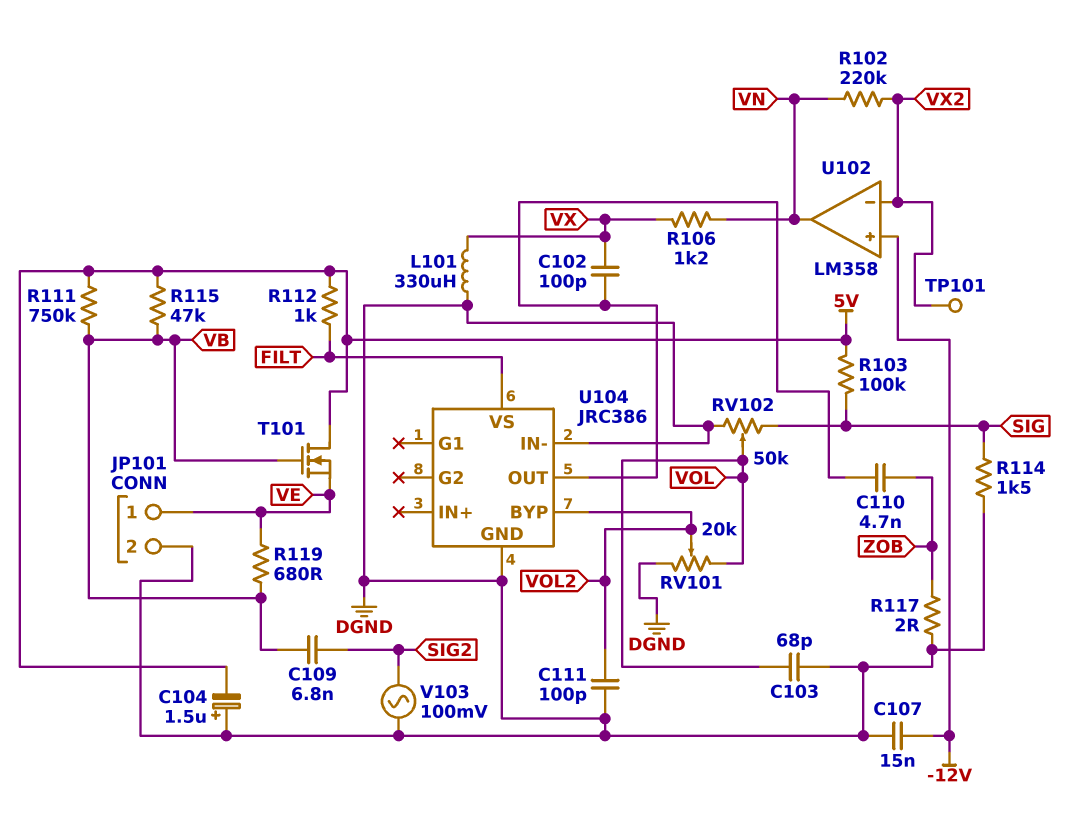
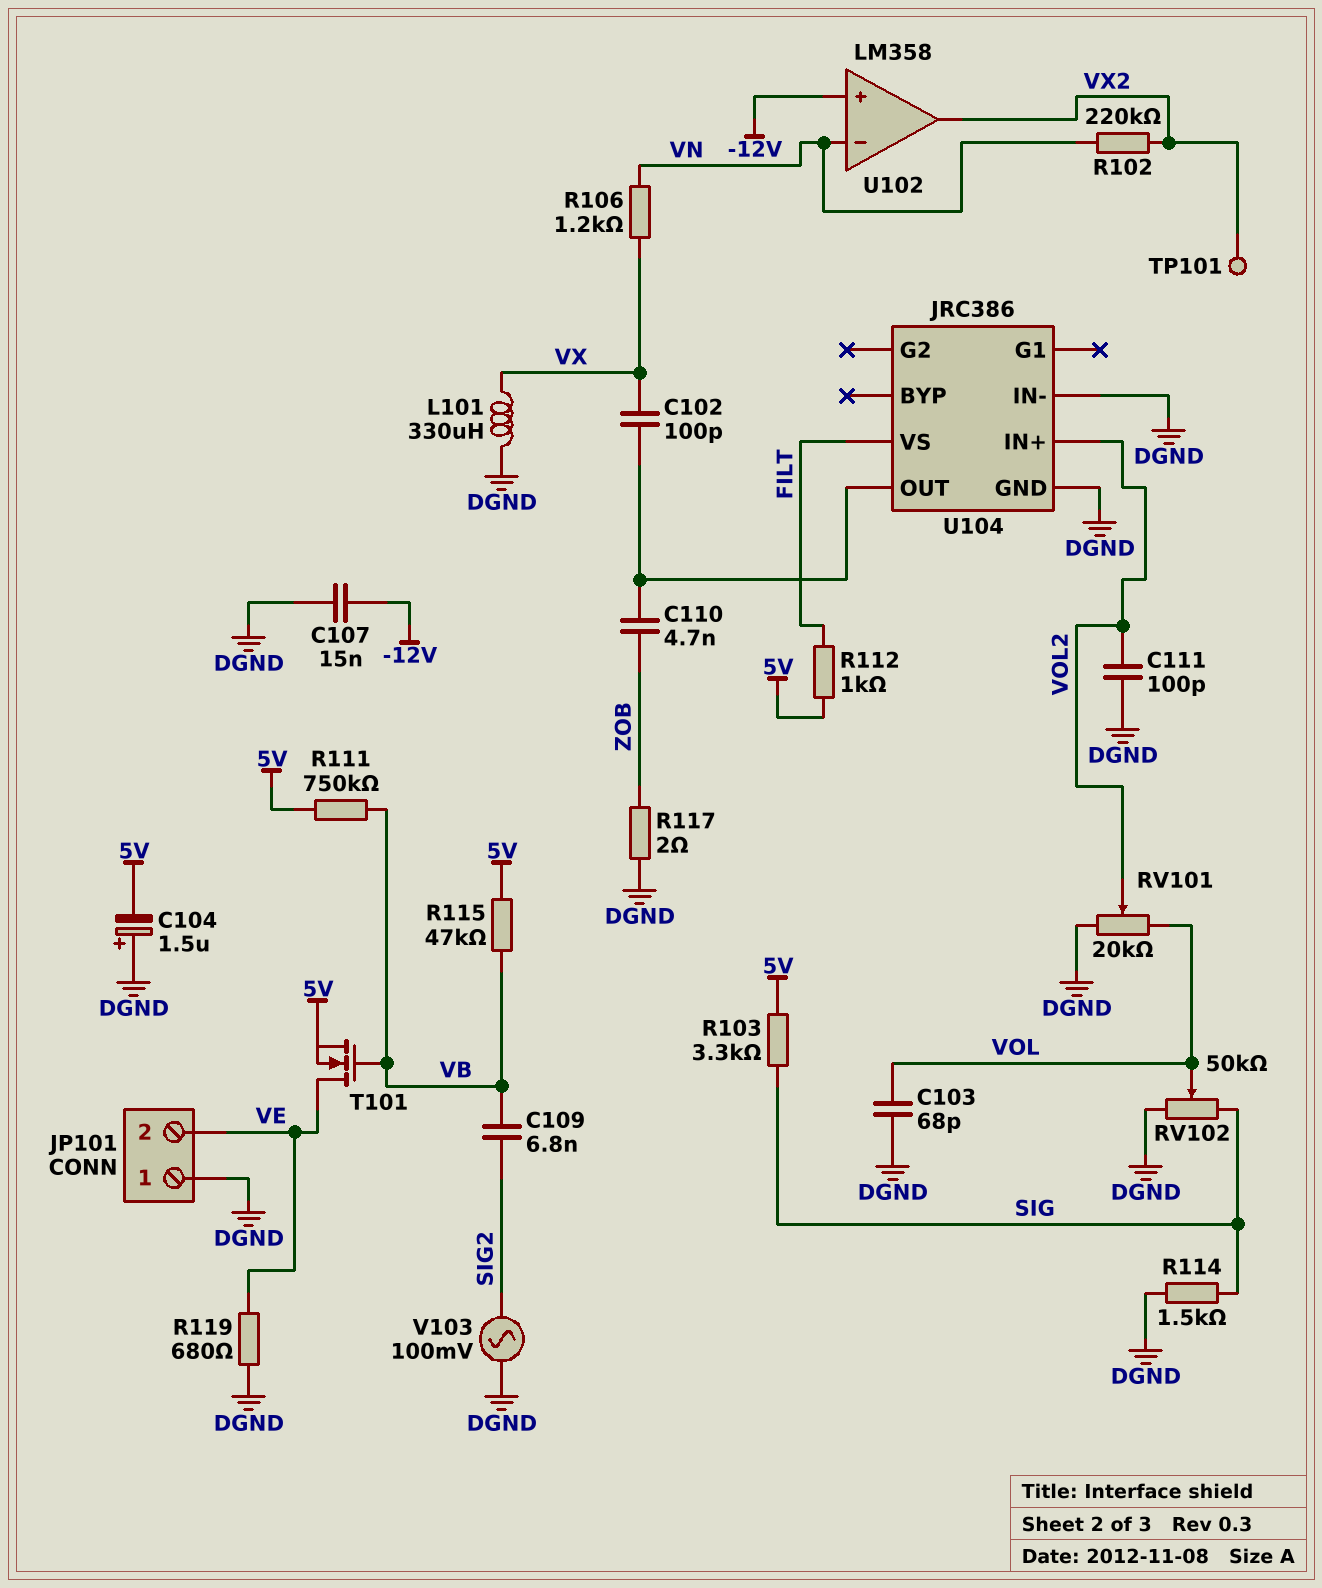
JP101 pin 1: VE -> DGND
JP101 pin 2: DGND -> VE
R103: 100k (5V, SIG) -> 3.3k (5V, SIG)
R119: 680 (VB, VE) -> 680 (DGND, VE)
T101: NMOS (G VB, D 5V, S VE) -> NMOS (G VB, D VE, S 5V)
U102 pin in-: VX2 -> VN
U102 pin out: VN -> VX2
U104 pin BYP: VOL2 -> none
U104 pin IN+: none -> VOL2

